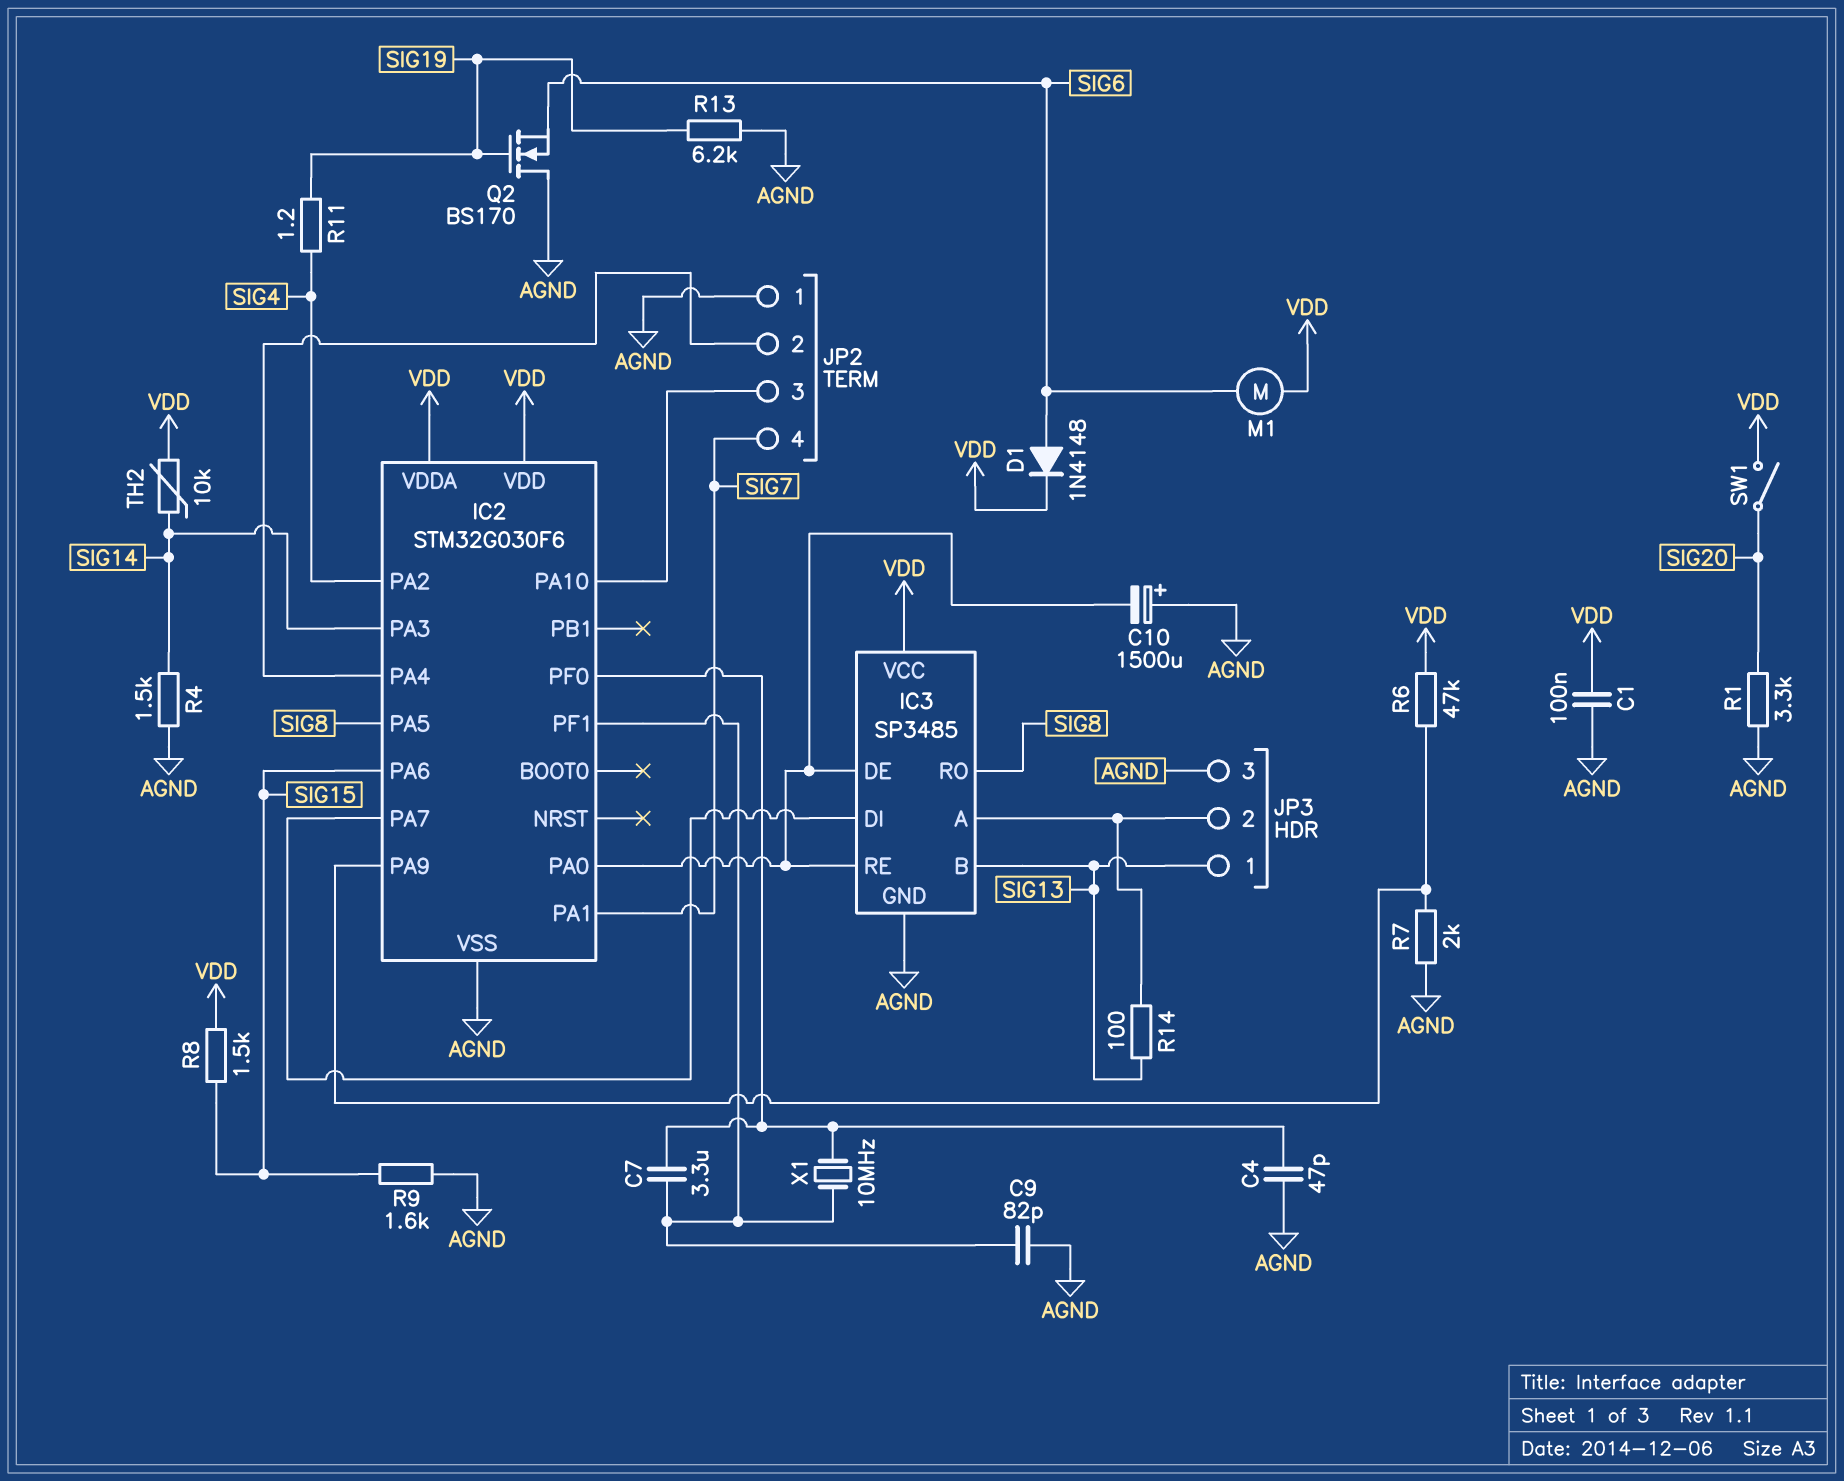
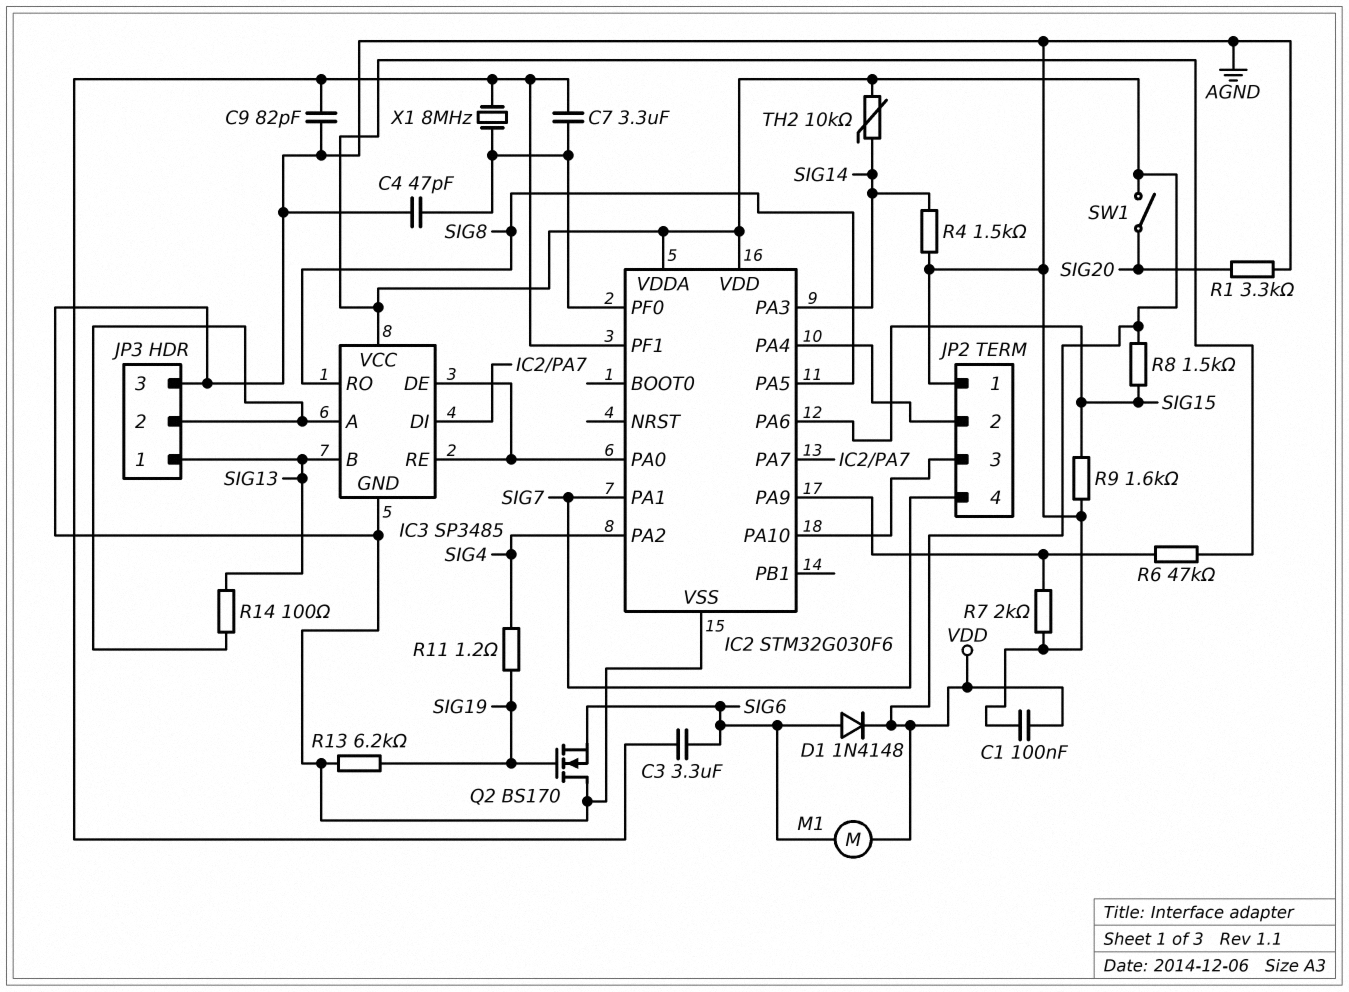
C3: none -> 3.3uF (IC2/PF1, SIG6)
C10: 1500uF (plus AGND, minus IC2/PA0) -> none
X1: 10MHz (IC2/PF0, IC2/PF1) -> 8MHz (IC2/PF0, IC2/PF1)

